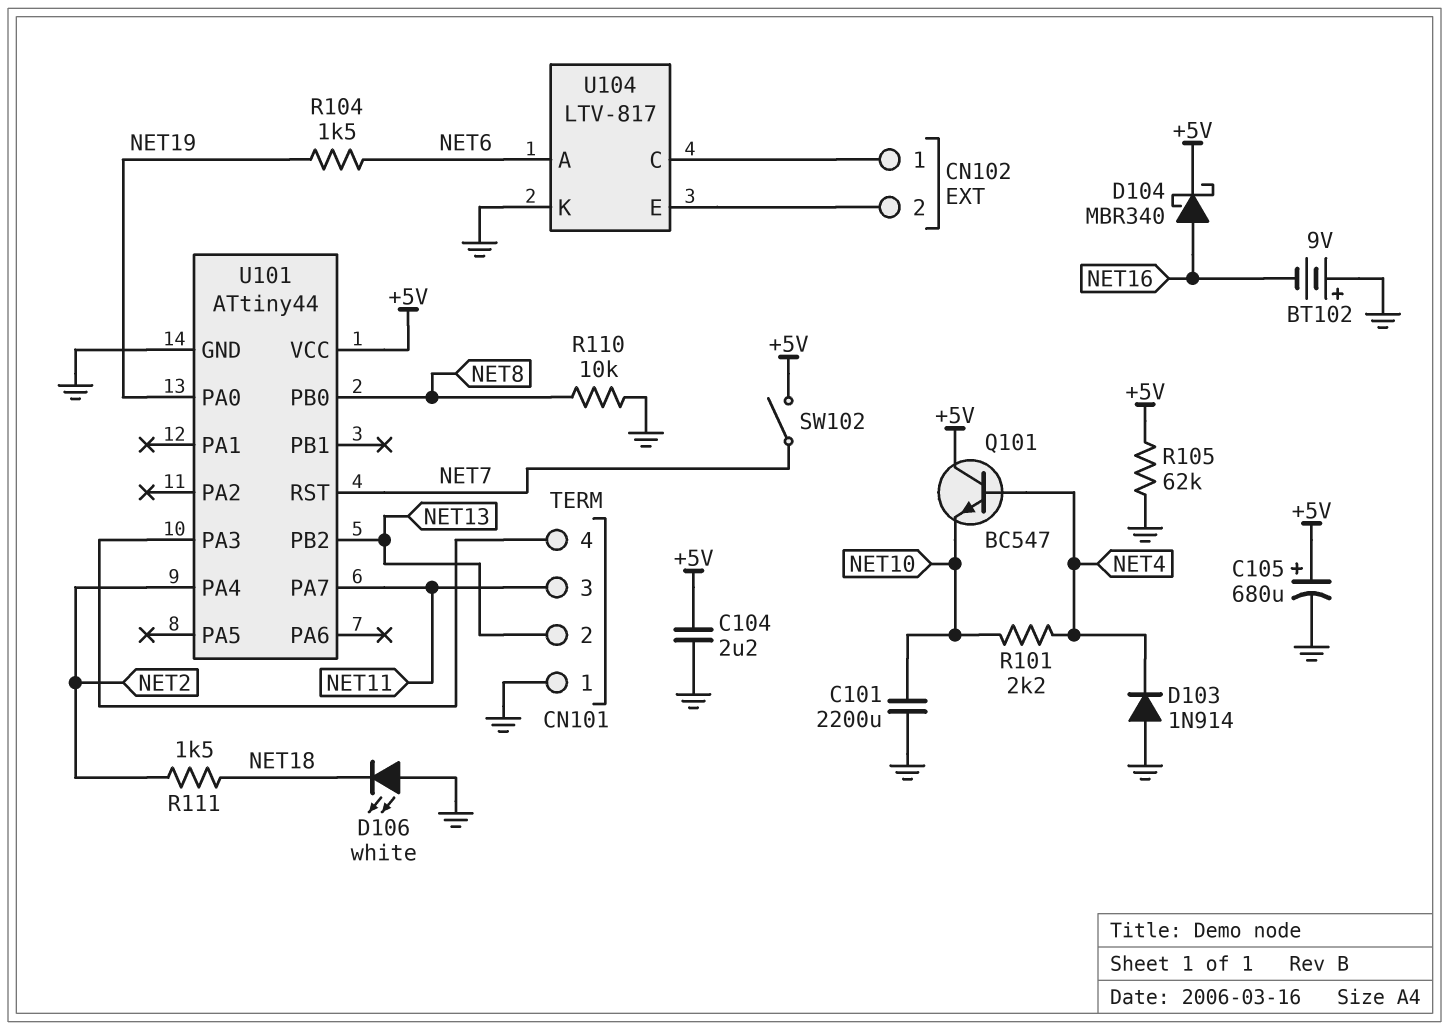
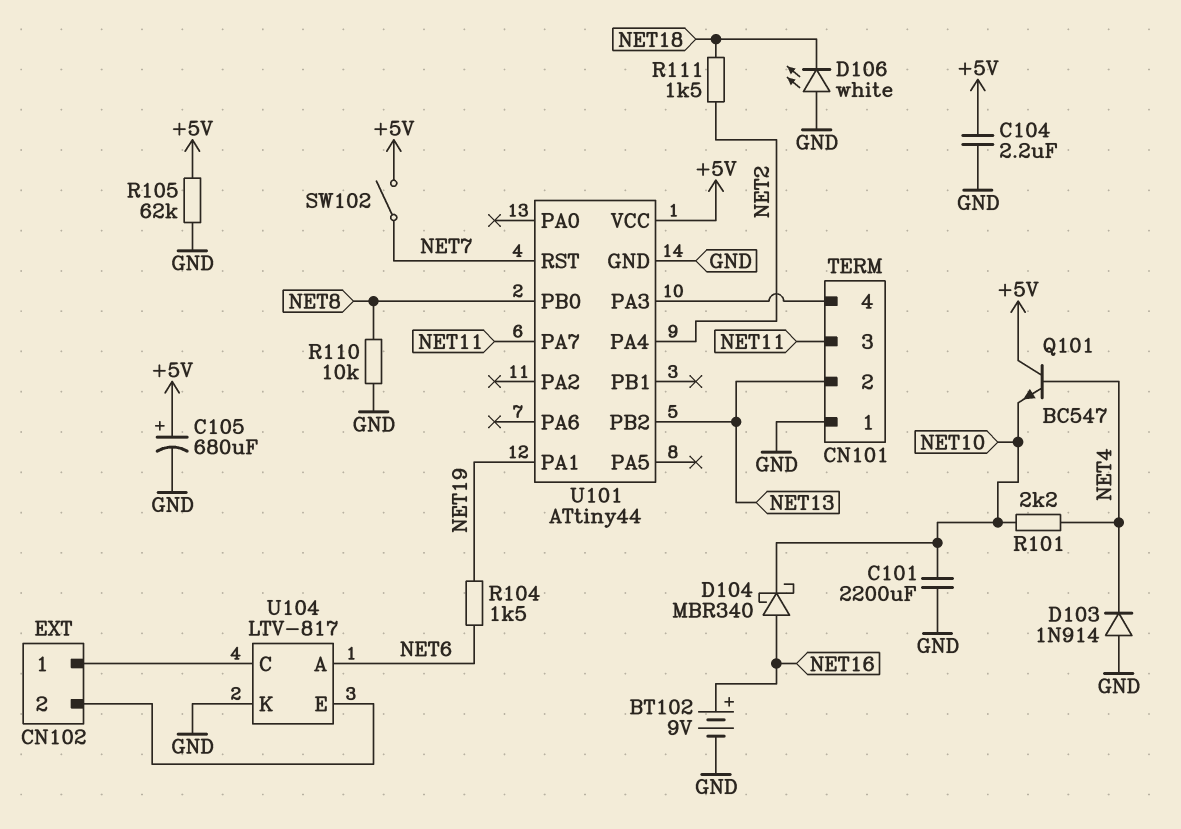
BT102: 9V (plus GND, minus NET16) -> 9V (plus NET16, minus GND)
D104: schottky MBR340 (A NET16, K +5V) -> schottky MBR340 (A NET16, K NET10)
U101 pin PA0: NET19 -> none
U101 pin PA1: none -> NET19

